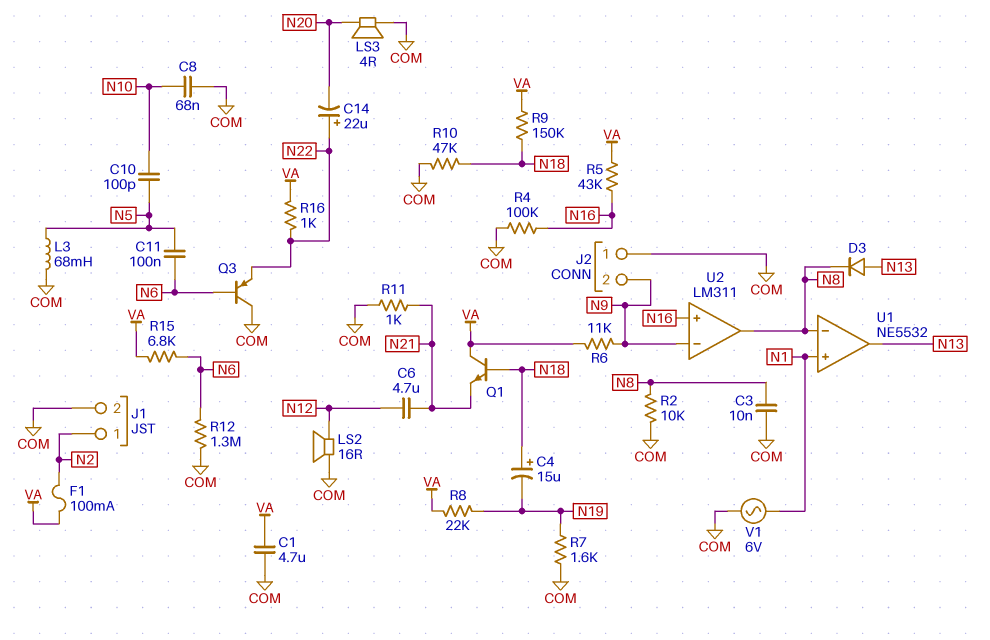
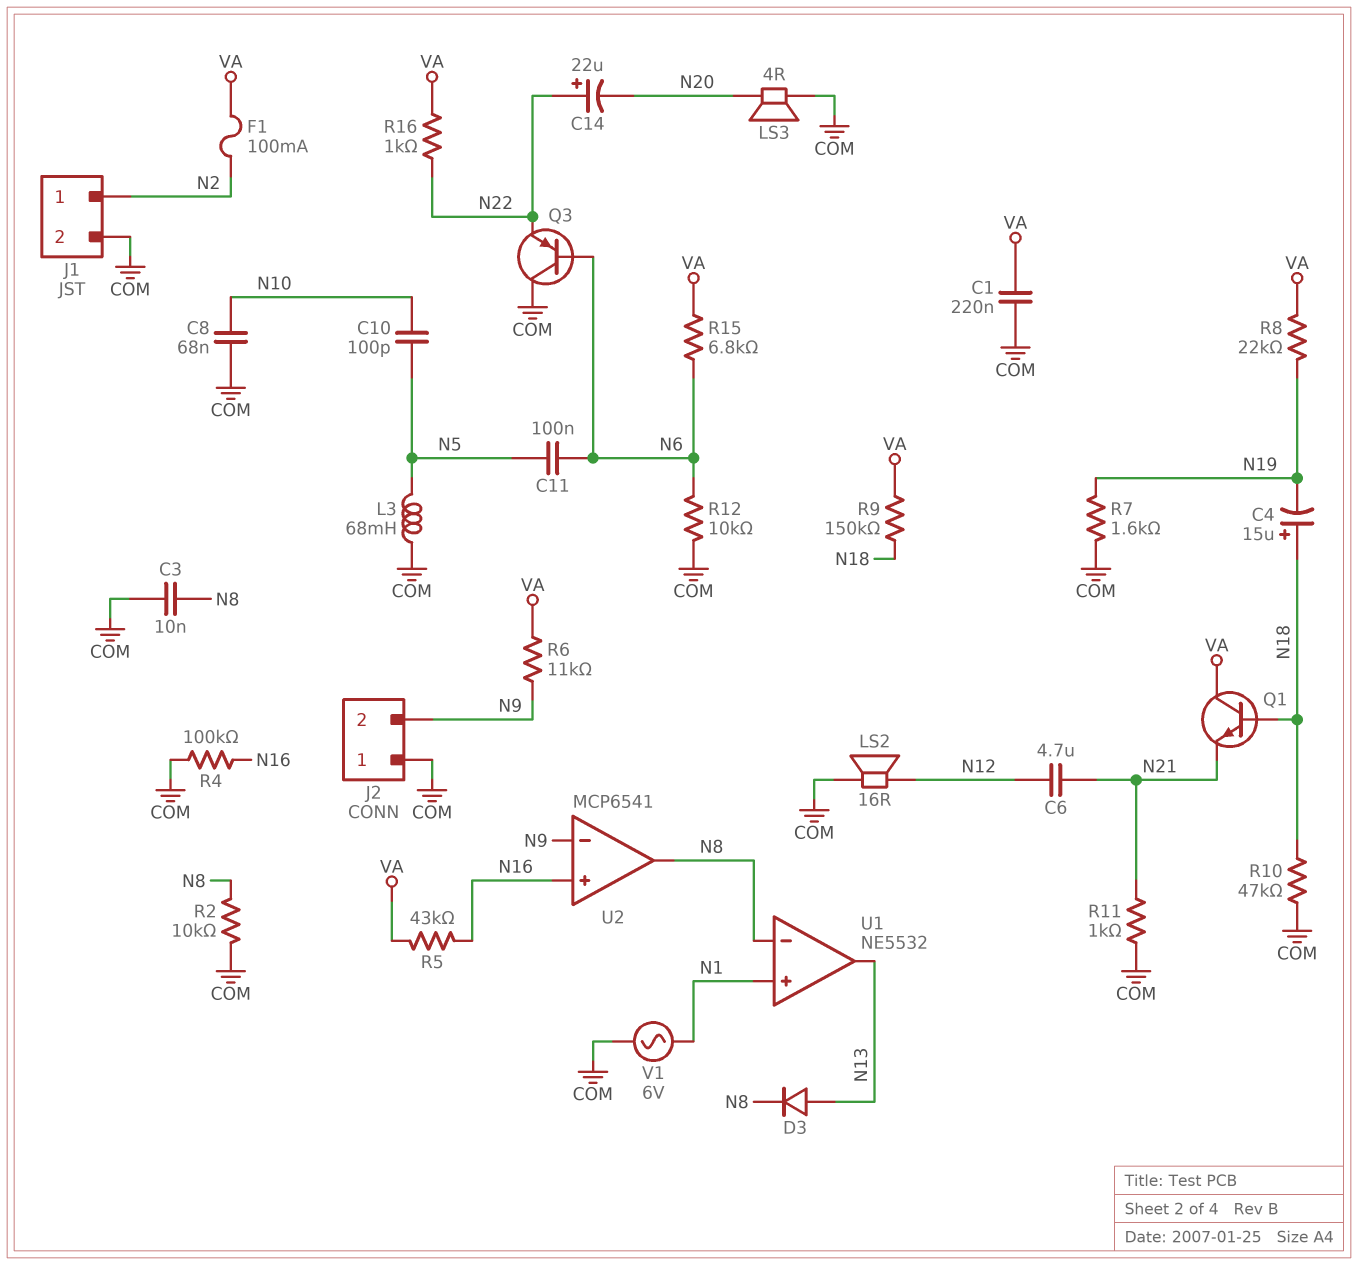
C1: 4.7uF (COM, VA) -> 220nF (COM, VA)
R12: 1.3M (COM, N6) -> 10k (COM, N6)
U2: LM311 -> MCP6541

